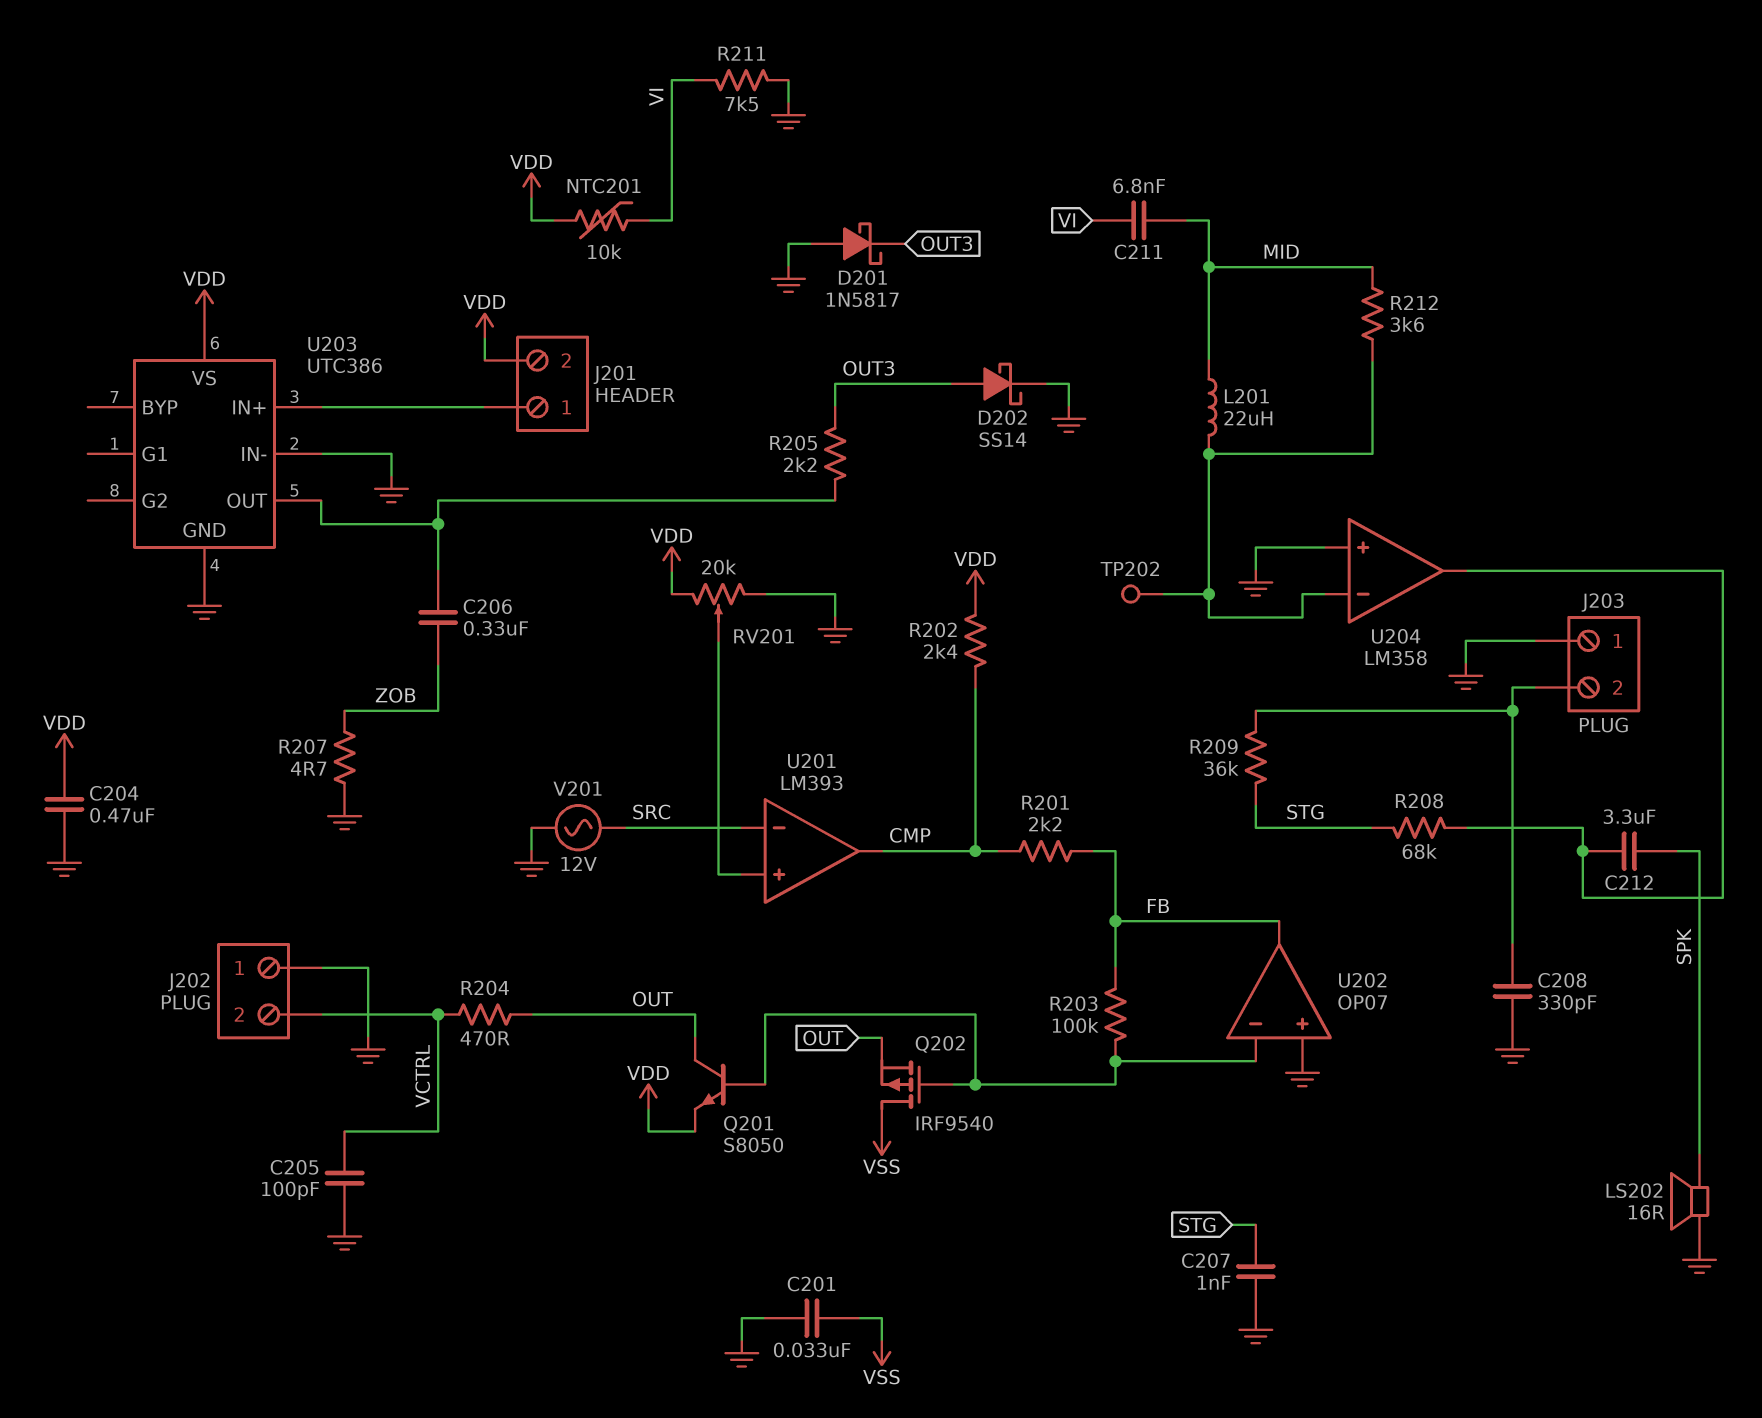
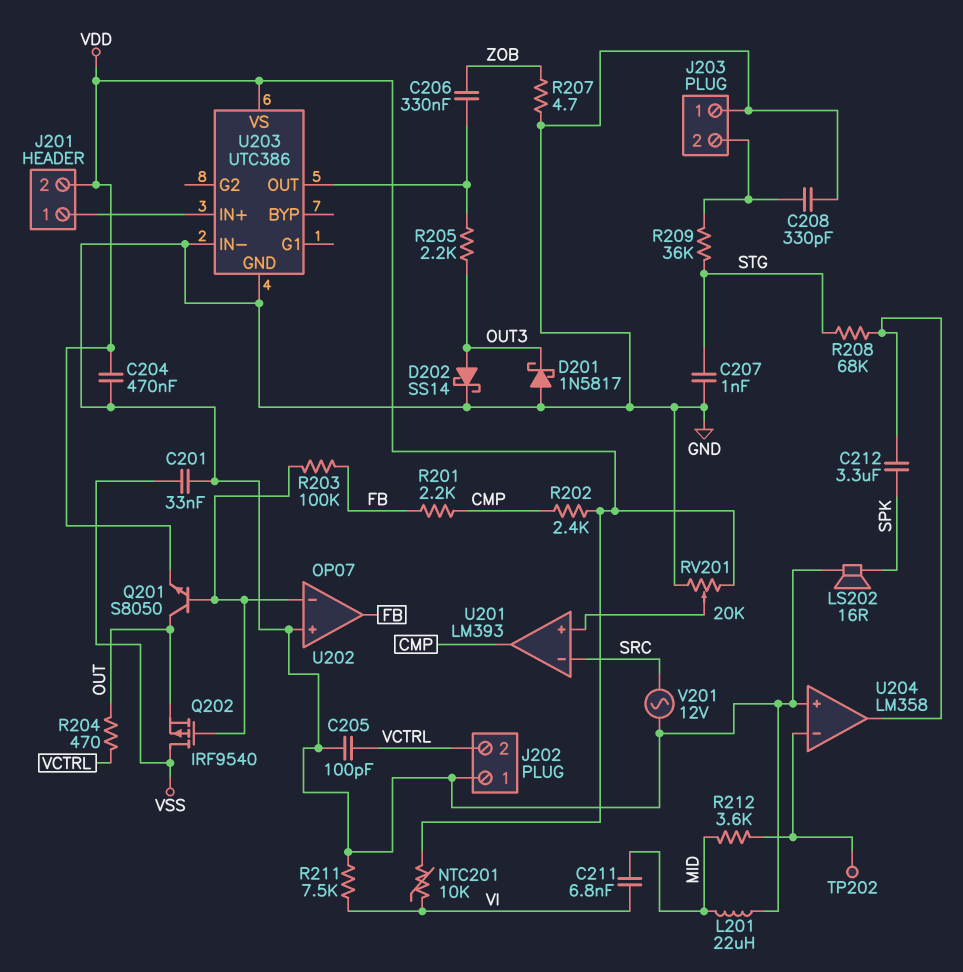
L201: 22uH (MID, U204/in-) -> 22uH (GND, MID)

